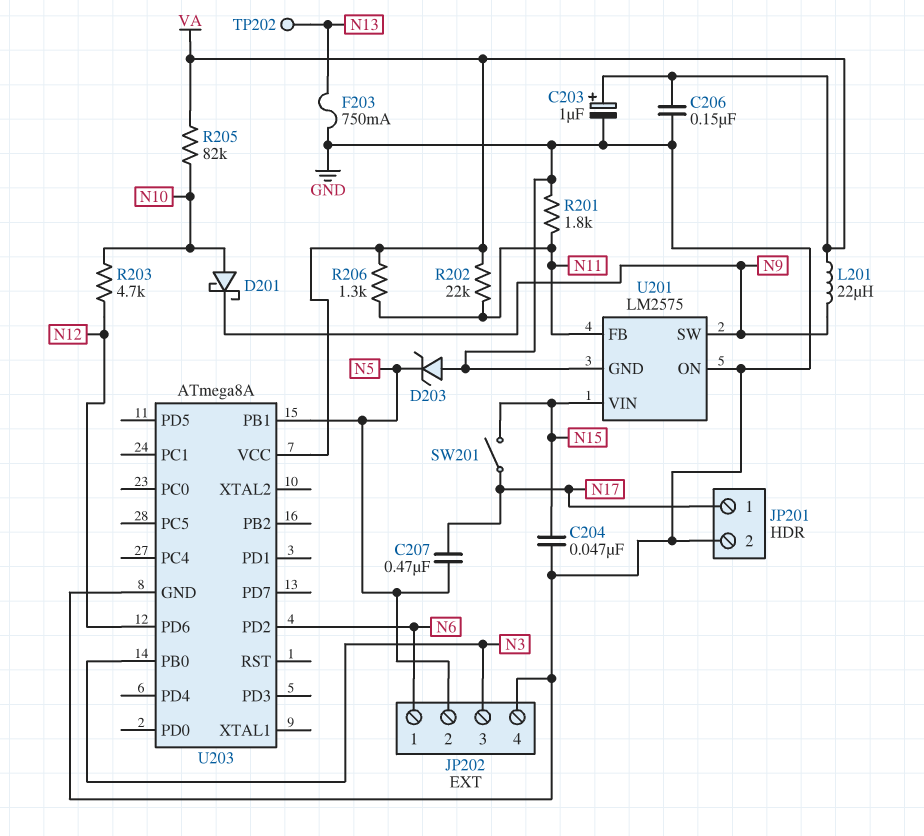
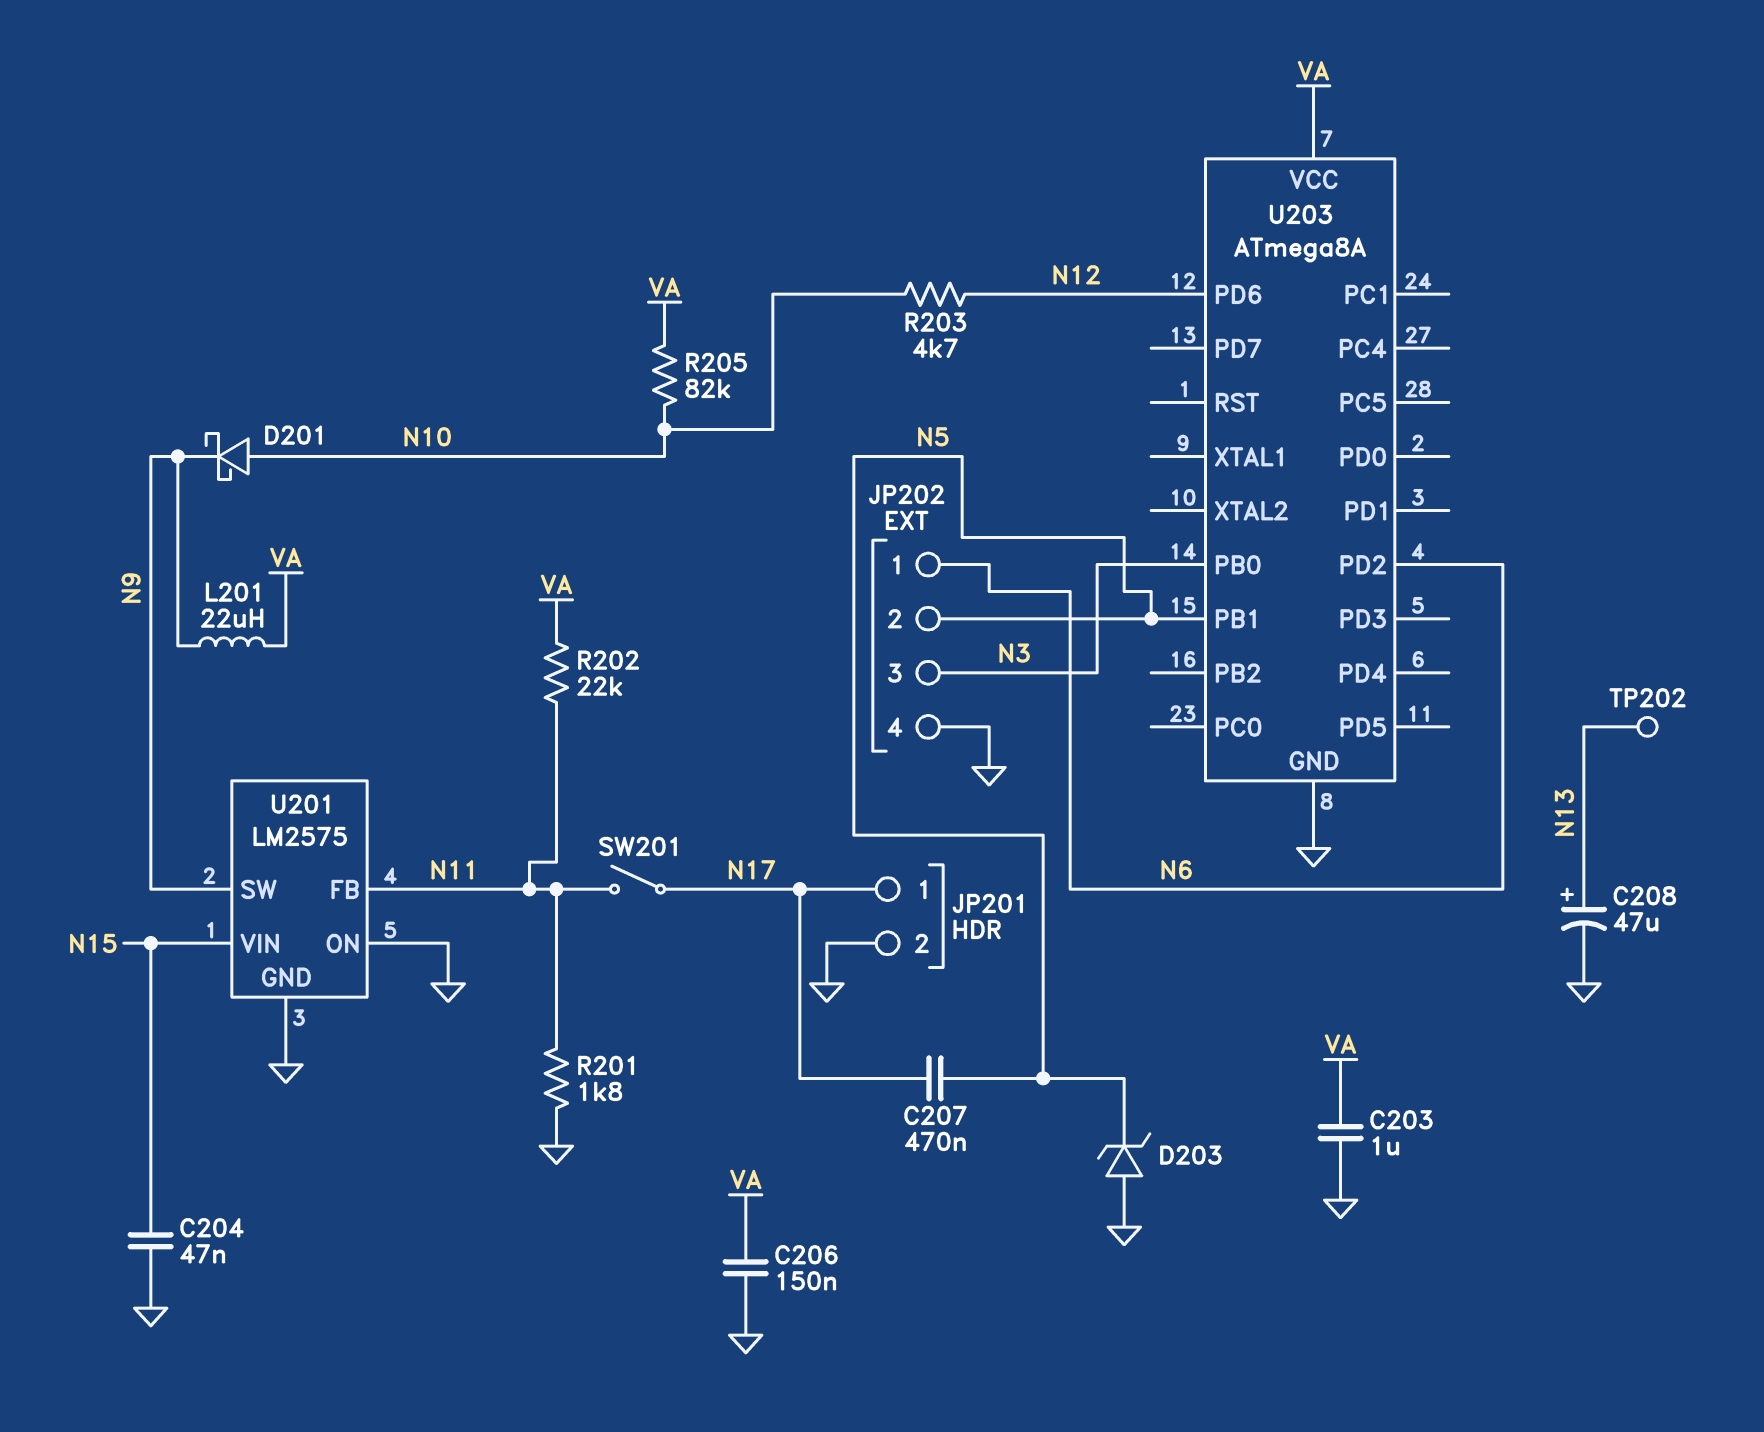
C203: 1uF (plus VA, minus GND) -> 1uF (GND, VA)
C208: none -> 47uF (plus N13, minus GND)
F203: 750mA (GND, N13) -> none
R206: 1.3k (N11, VA) -> none
SW201: switch (N15, N17) -> switch (N11, N17)

